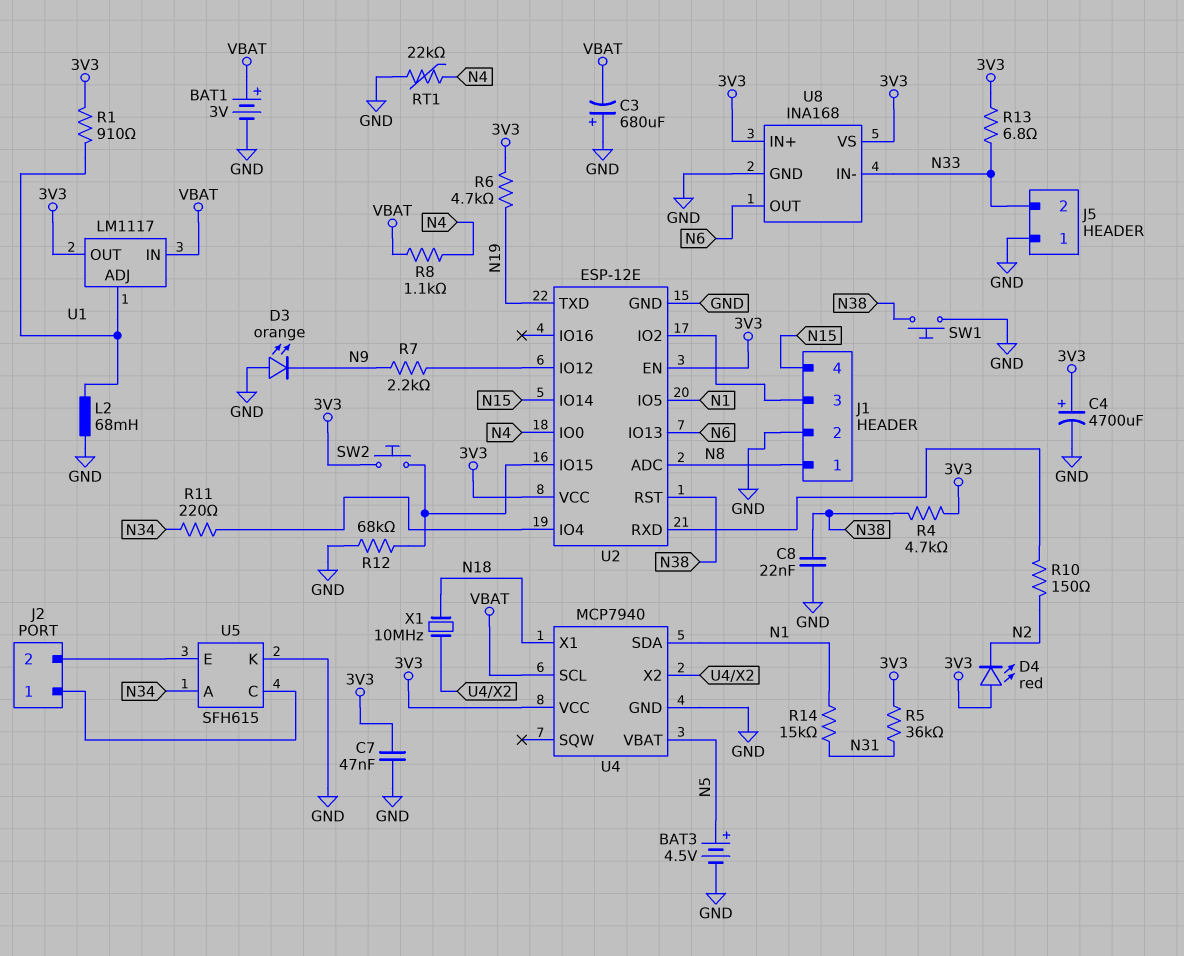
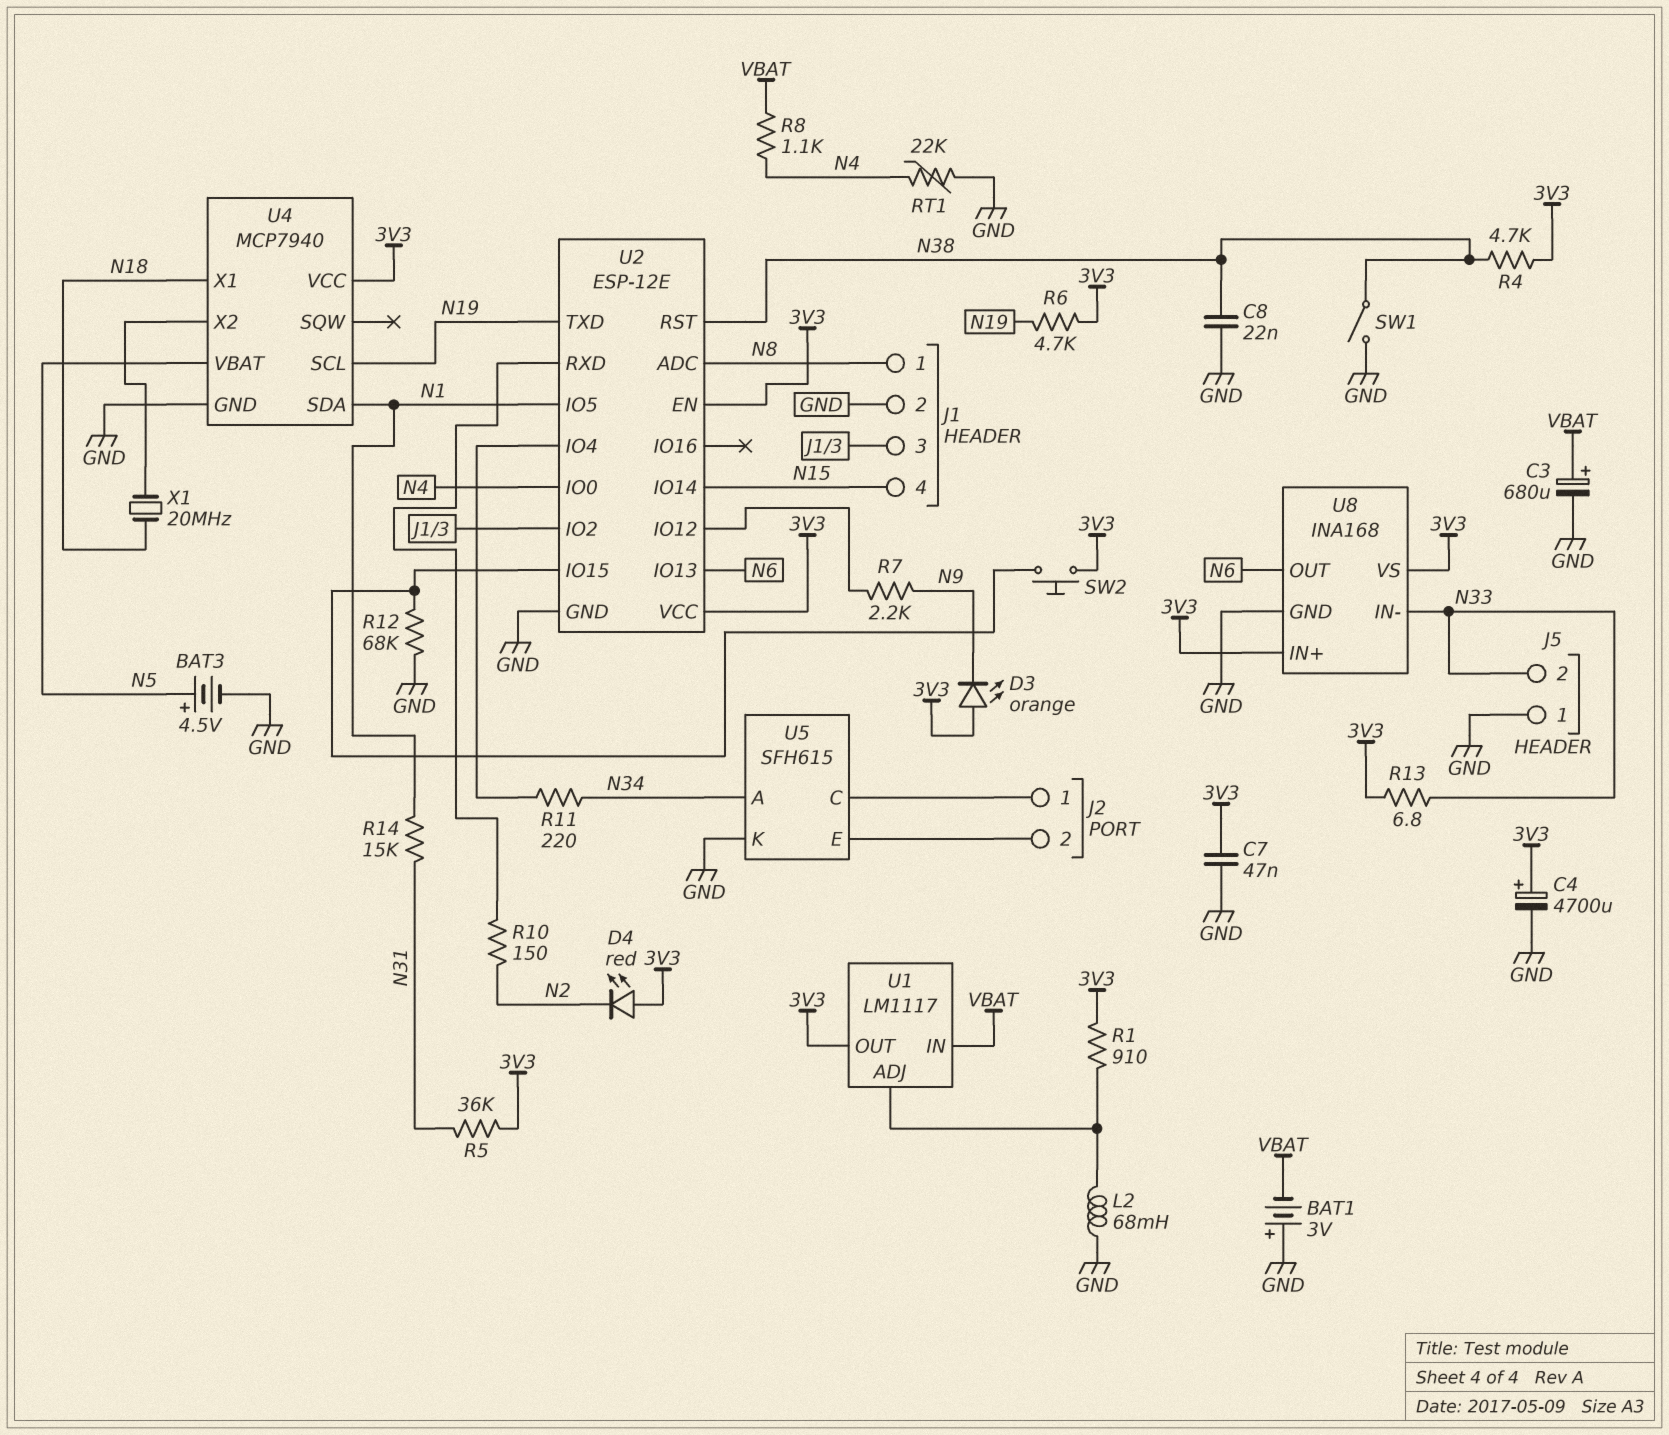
BAT1: 3V (plus VBAT, minus GND) -> 3V (plus GND, minus VBAT)
C3: 680uF (plus GND, minus VBAT) -> 680uF (plus VBAT, minus GND)
D3: LED orange (A GND, K N9) -> LED orange (A 3V3, K N9)
SW1: button (GND, N38) -> switch (GND, N38)
U4 pin SCL: VBAT -> N19
X1: 10MHz (N18, U4/X2) -> 20MHz (N18, U4/X2)

